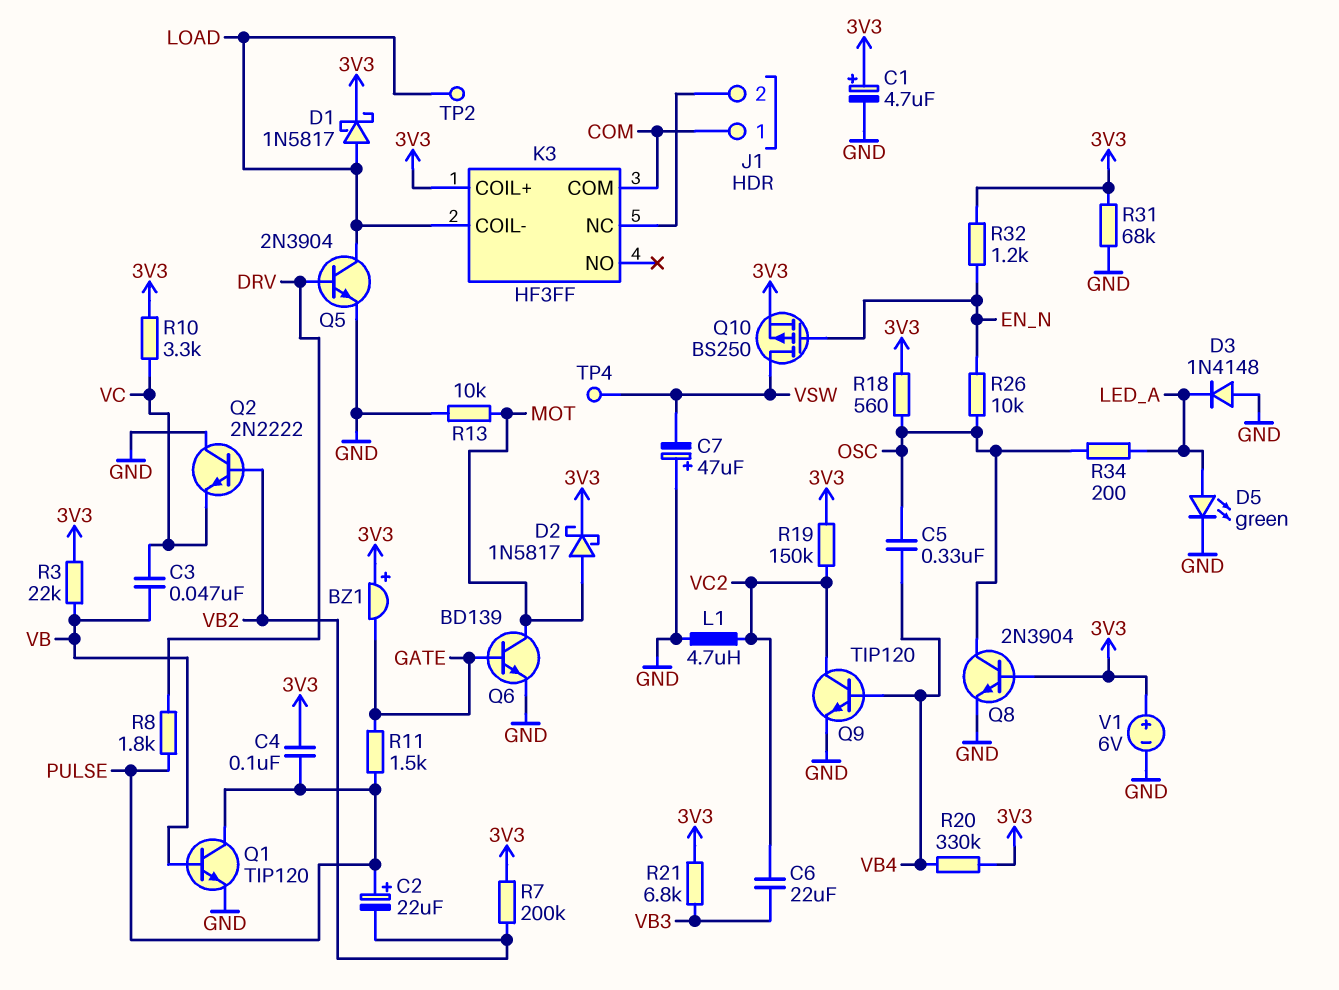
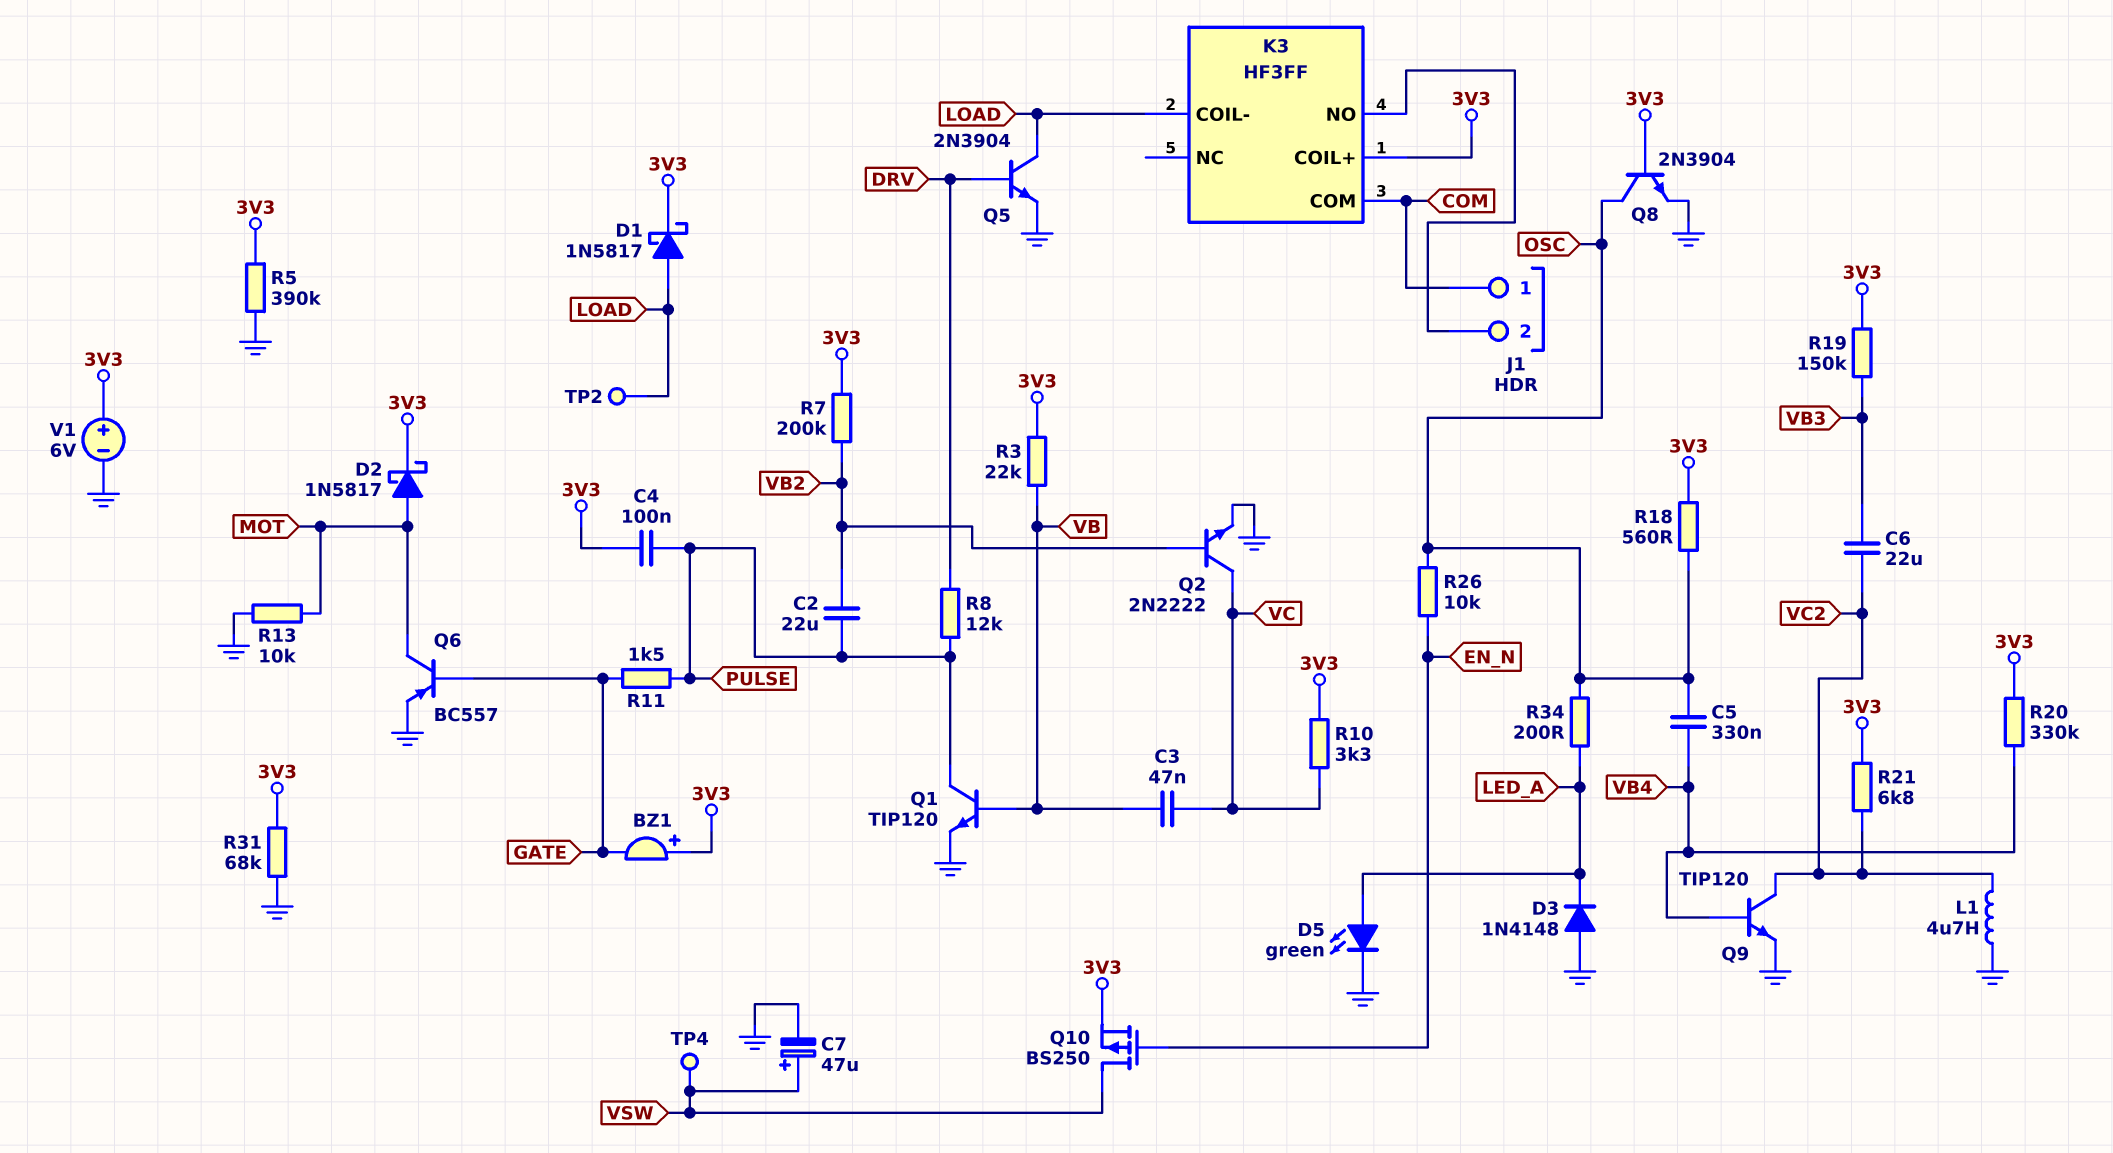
C1: 4.7uF (plus 3V3, minus GND) -> none
C2: 22uF (plus PULSE, minus VB2) -> 22uF (PULSE, VB2)
C7: 47uF (plus GND, minus VSW) -> 47uF (plus VSW, minus GND)
K3 pin NC: J1/2 -> none
K3 pin NO: none -> J1/2
Q2: NPN 2N2222 (B VB2, C GND, E VC) -> NPN 2N2222 (B VB2, C VC, E GND)
Q6: NPN BD139 (B GATE, C MOT, E GND) -> PNP BC557 (B GATE, C MOT, E GND)
R5: none -> 390k (3V3, GND)
R8: 1.8k (DRV, PULSE) -> 12k (DRV, PULSE)
R19: 150k (3V3, VC2) -> 150k (3V3, VB3)
R21: 6.8k (3V3, VB3) -> 6.8k (3V3, VC2)
R32: 1.2k (3V3, EN_N) -> none

